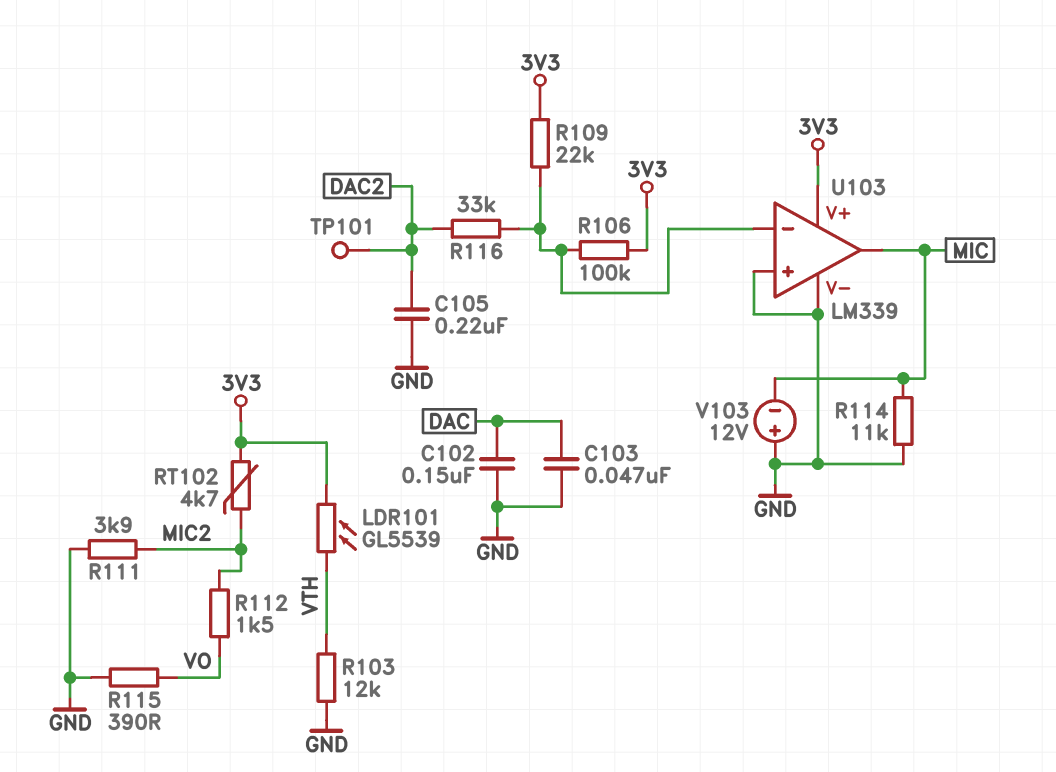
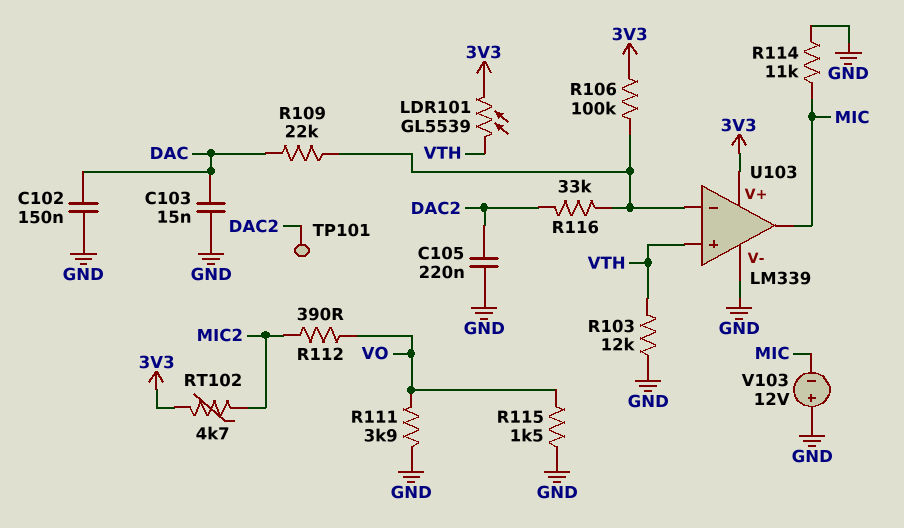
C103: 47nF (DAC, GND) -> 15nF (DAC, GND)
R109: 22k (3V3, U103/in-) -> 22k (DAC, U103/in-)
R111: 3.9k (GND, MIC2) -> 3.9k (GND, VO)
R112: 1.5k (MIC2, VO) -> 390 (MIC2, VO)
R115: 390 (GND, VO) -> 1.5k (GND, VO)
U103 pin in+: GND -> VTH

